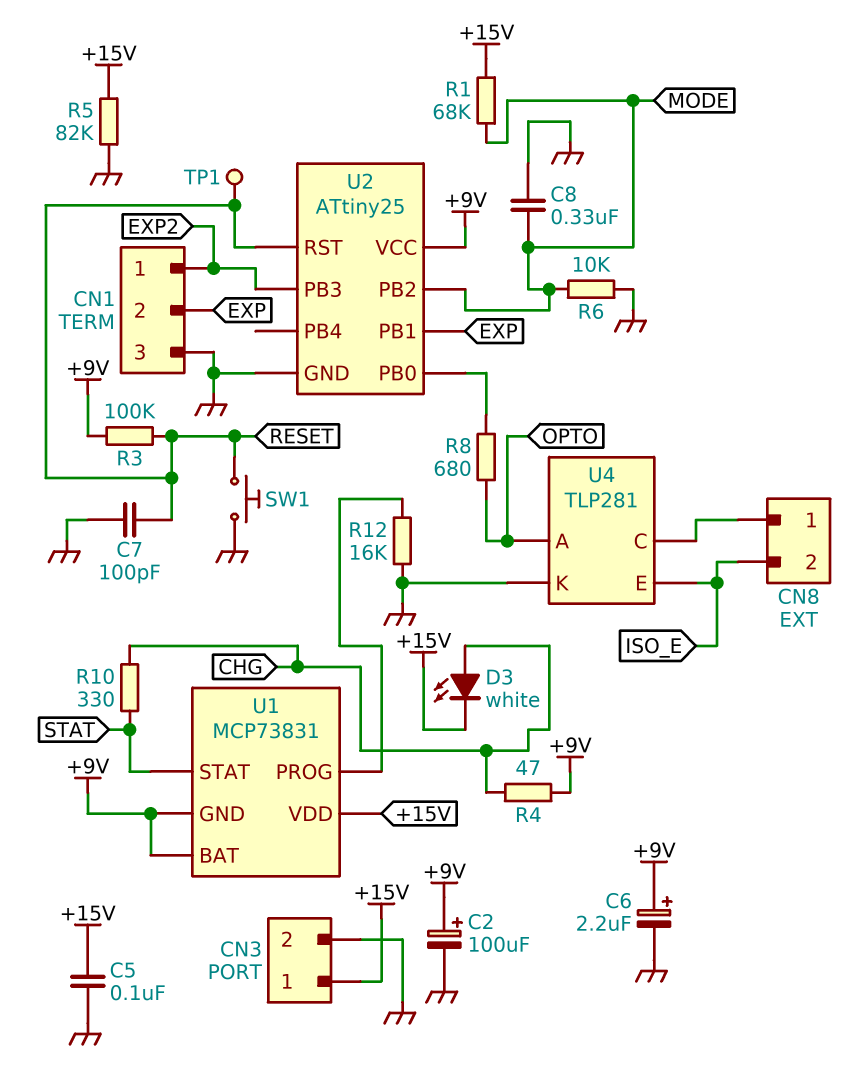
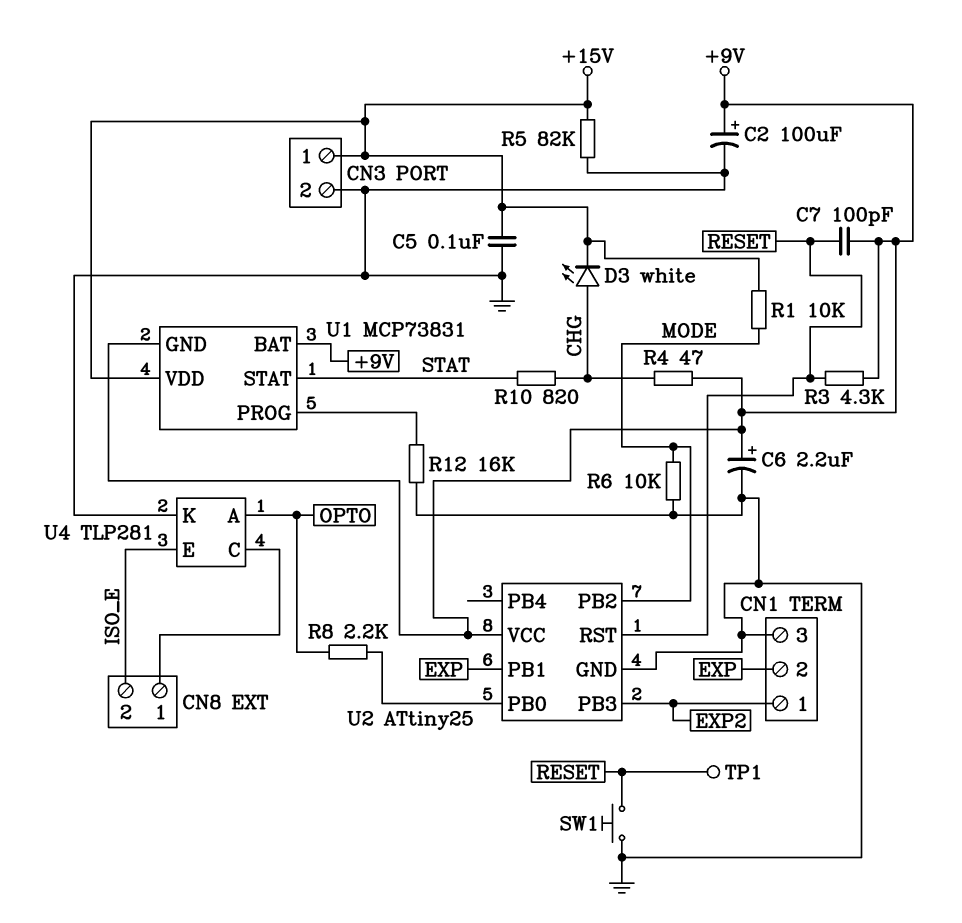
C7: 100pF (GND, RESET) -> 100pF (+9V, RESET)
C8: 330nF (GND, MODE) -> none
R1: 68k (+15V, MODE) -> 10k (+15V, MODE)
R3: 100k (+9V, RESET) -> 4.3k (+9V, RESET)
R8: 680 (OPTO, U2/PB0) -> 2.2k (OPTO, U2/PB0)
R10: 330 (CHG, STAT) -> 820 (CHG, STAT)

